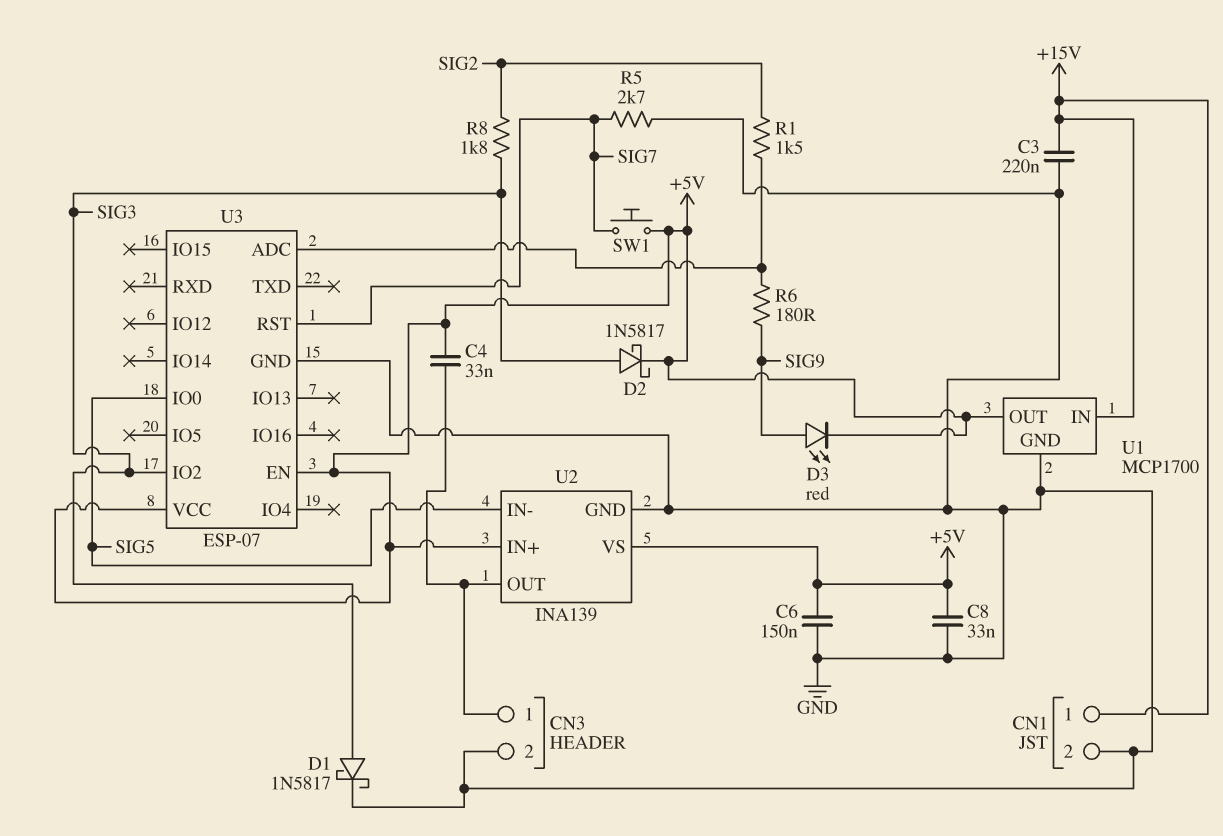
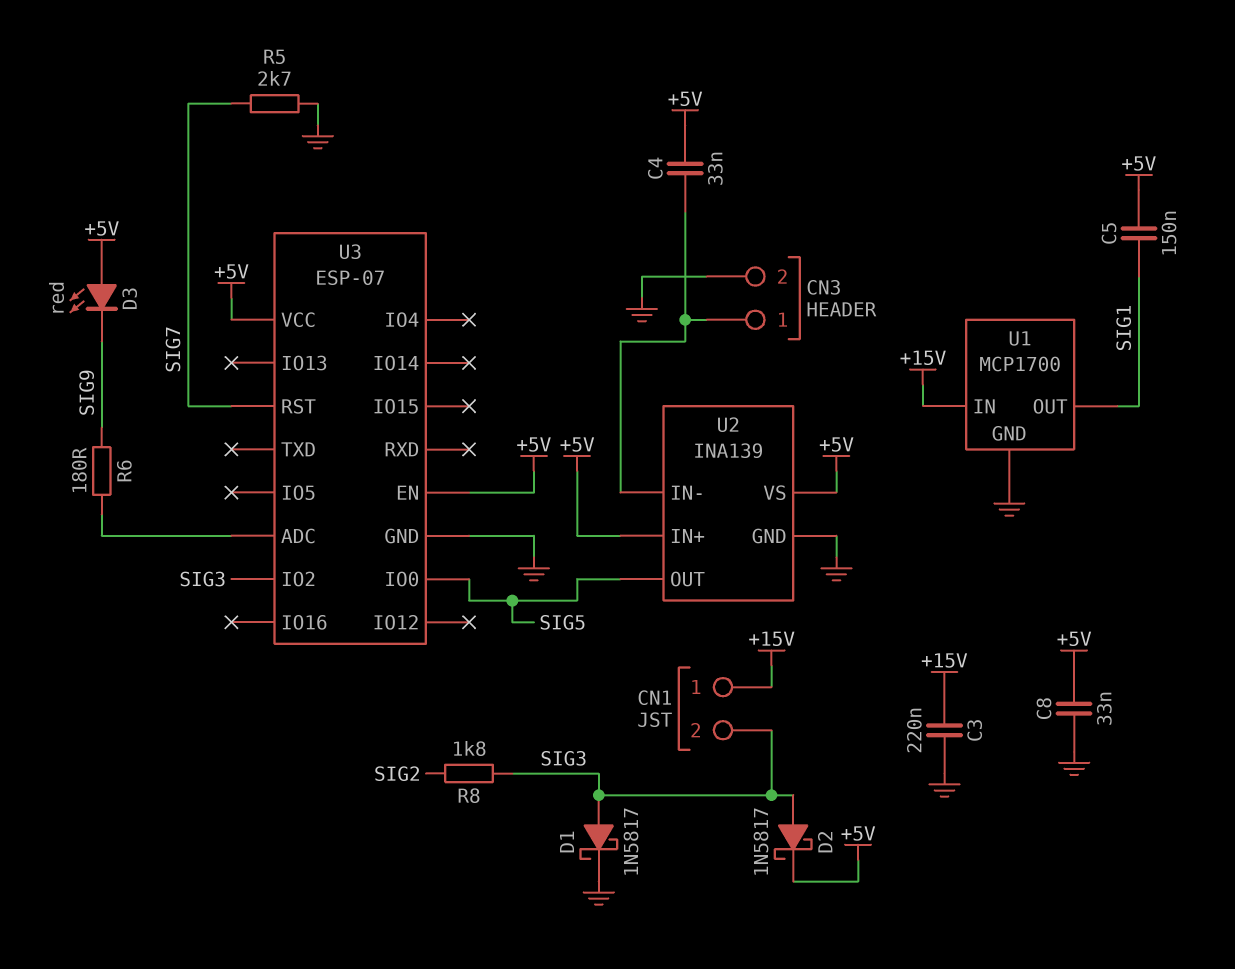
C5: none -> 150nF (+5V, SIG1)
C6: 150nF (+5V, GND) -> none
CN1 pin 2: GND -> SIG3
D3: LED red (A SIG9, K +5V) -> LED red (A +5V, K SIG9)
R1: 1.5k (SIG2, U3/ADC) -> none
SW1: button (+5V, SIG7) -> none
U1 pin OUT: +5V -> SIG1
U2 pin IN-: SIG5 -> CN3/1
U2 pin OUT: CN3/1 -> SIG5

